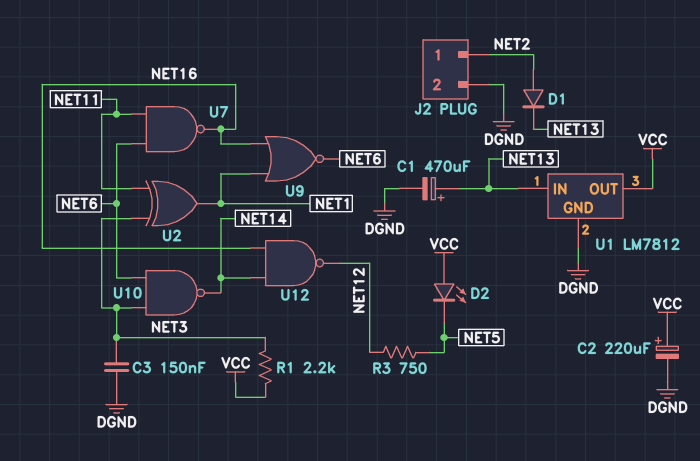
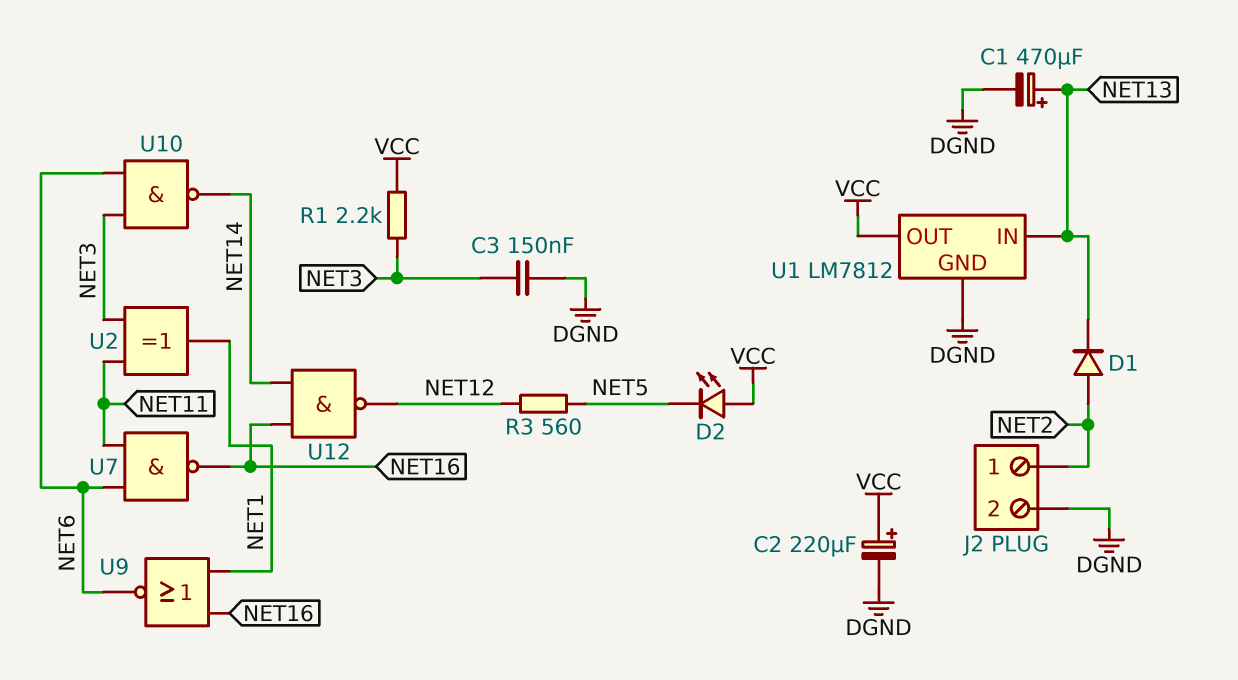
R3: 750 (NET5, NET12) -> 560 (NET5, NET12)

